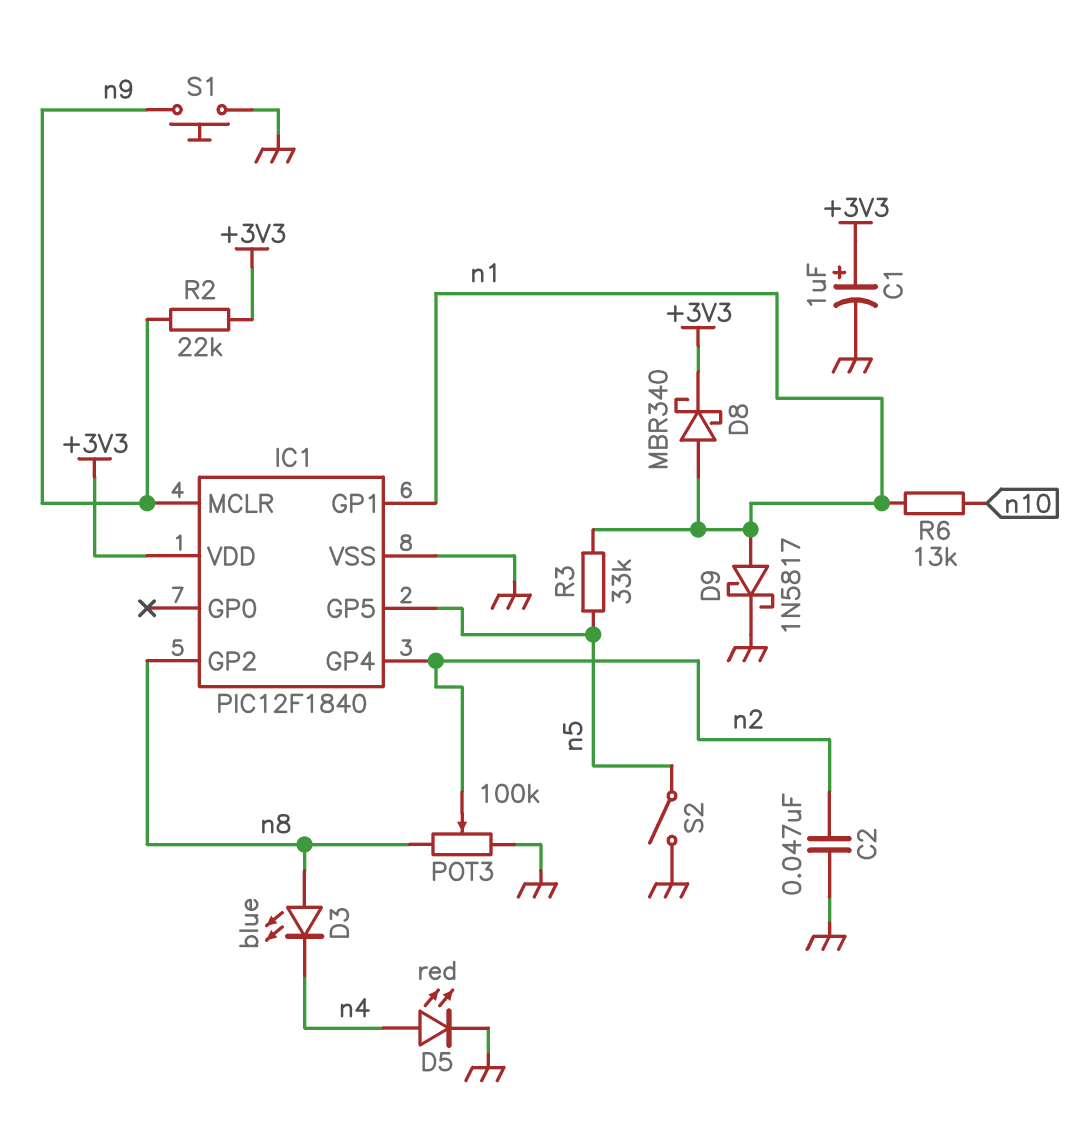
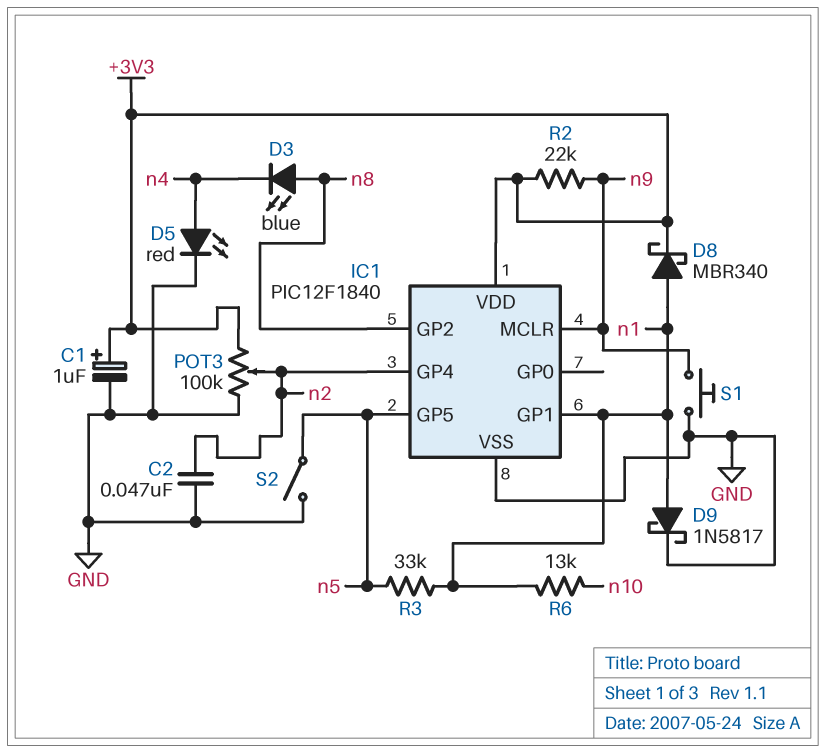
POT3: 100k (GND, n8, wiper n2) -> 100k (+3V3, GND, wiper n2)

